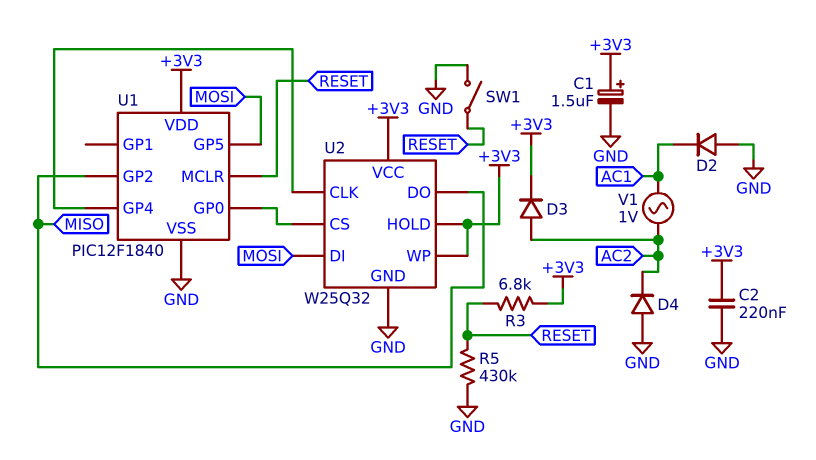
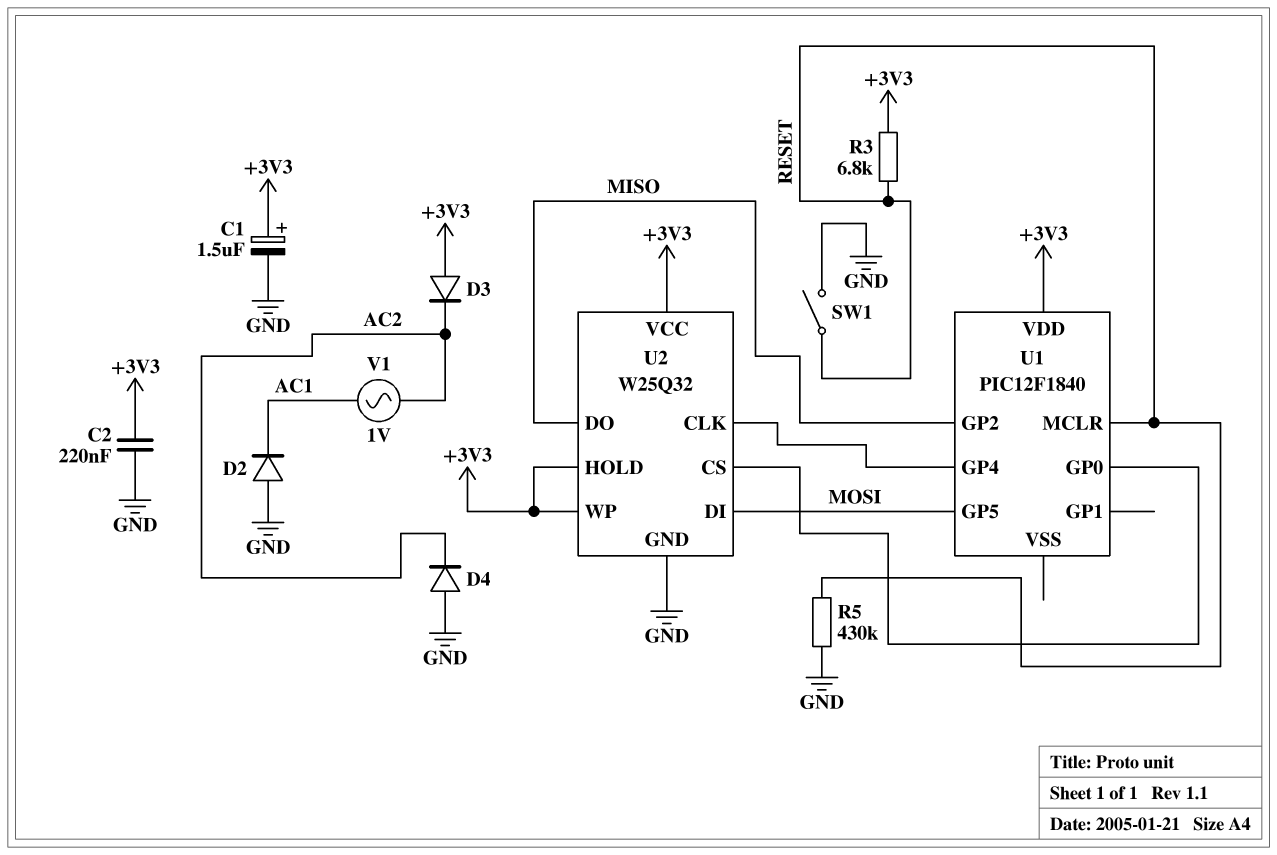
D3: diode (A AC2, K +3V3) -> diode (A +3V3, K AC2)
U1 pin VSS: GND -> none

